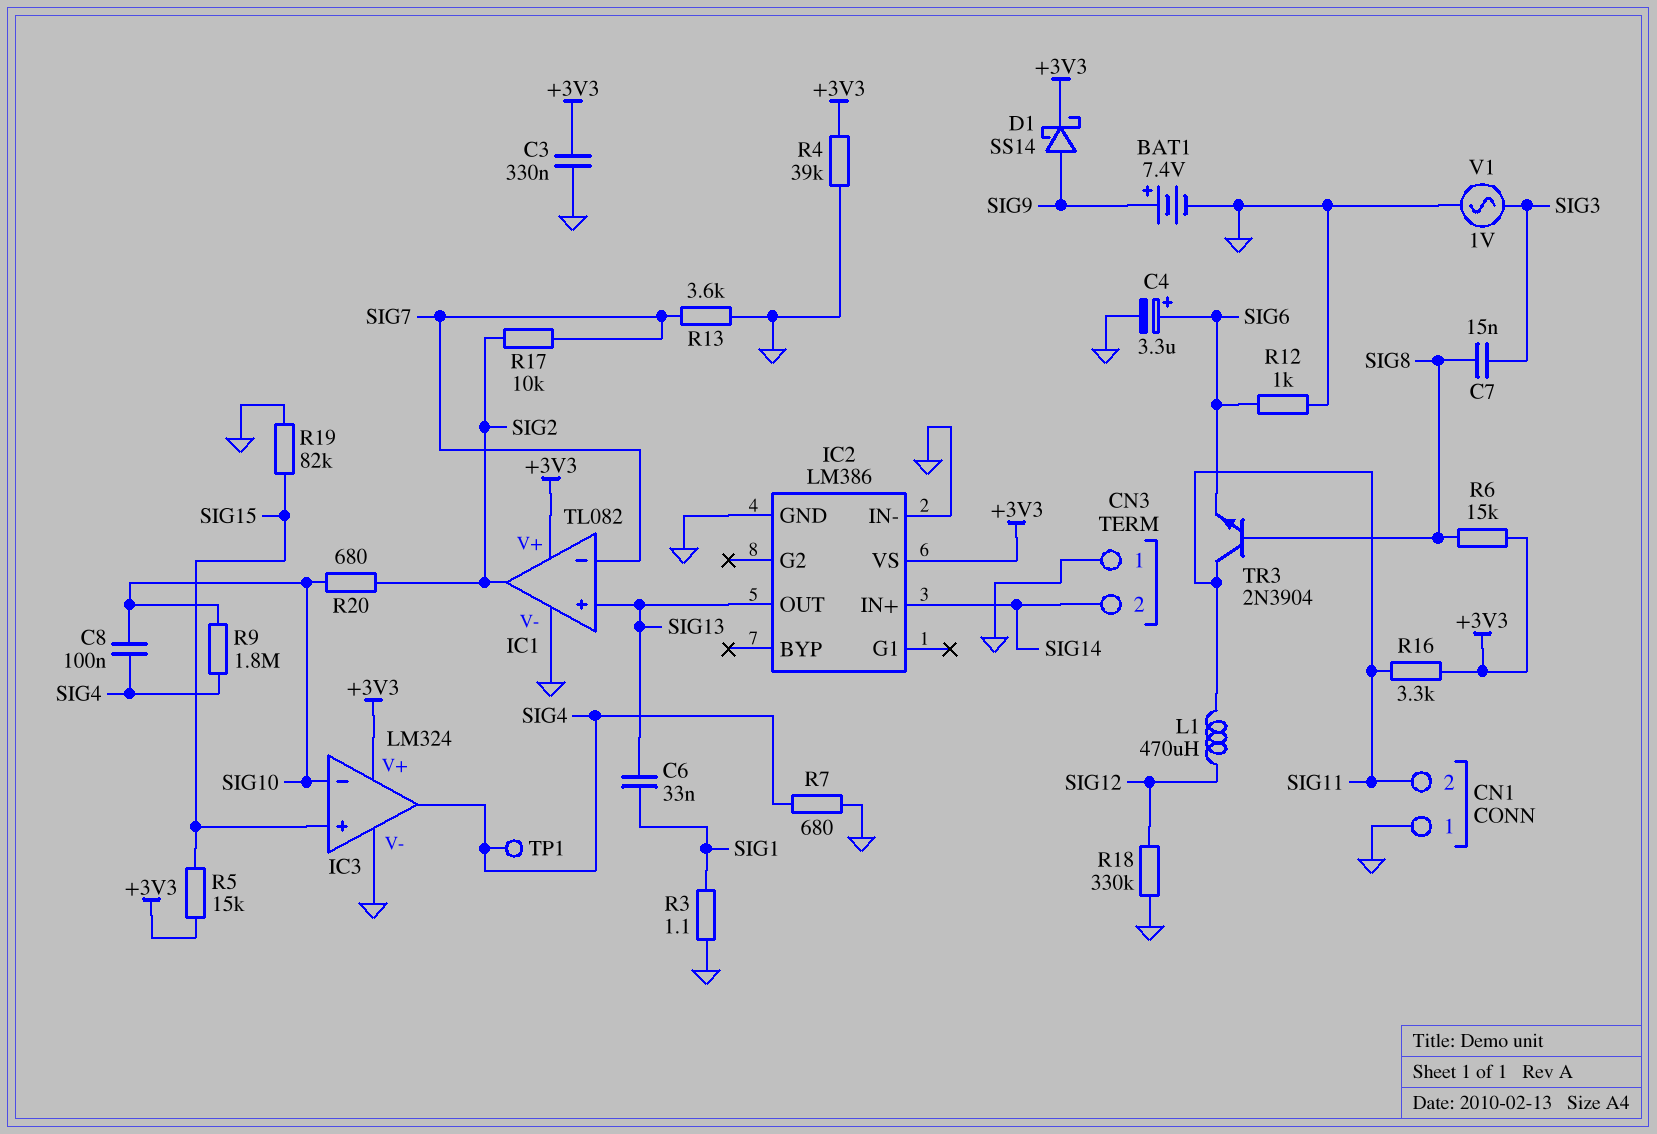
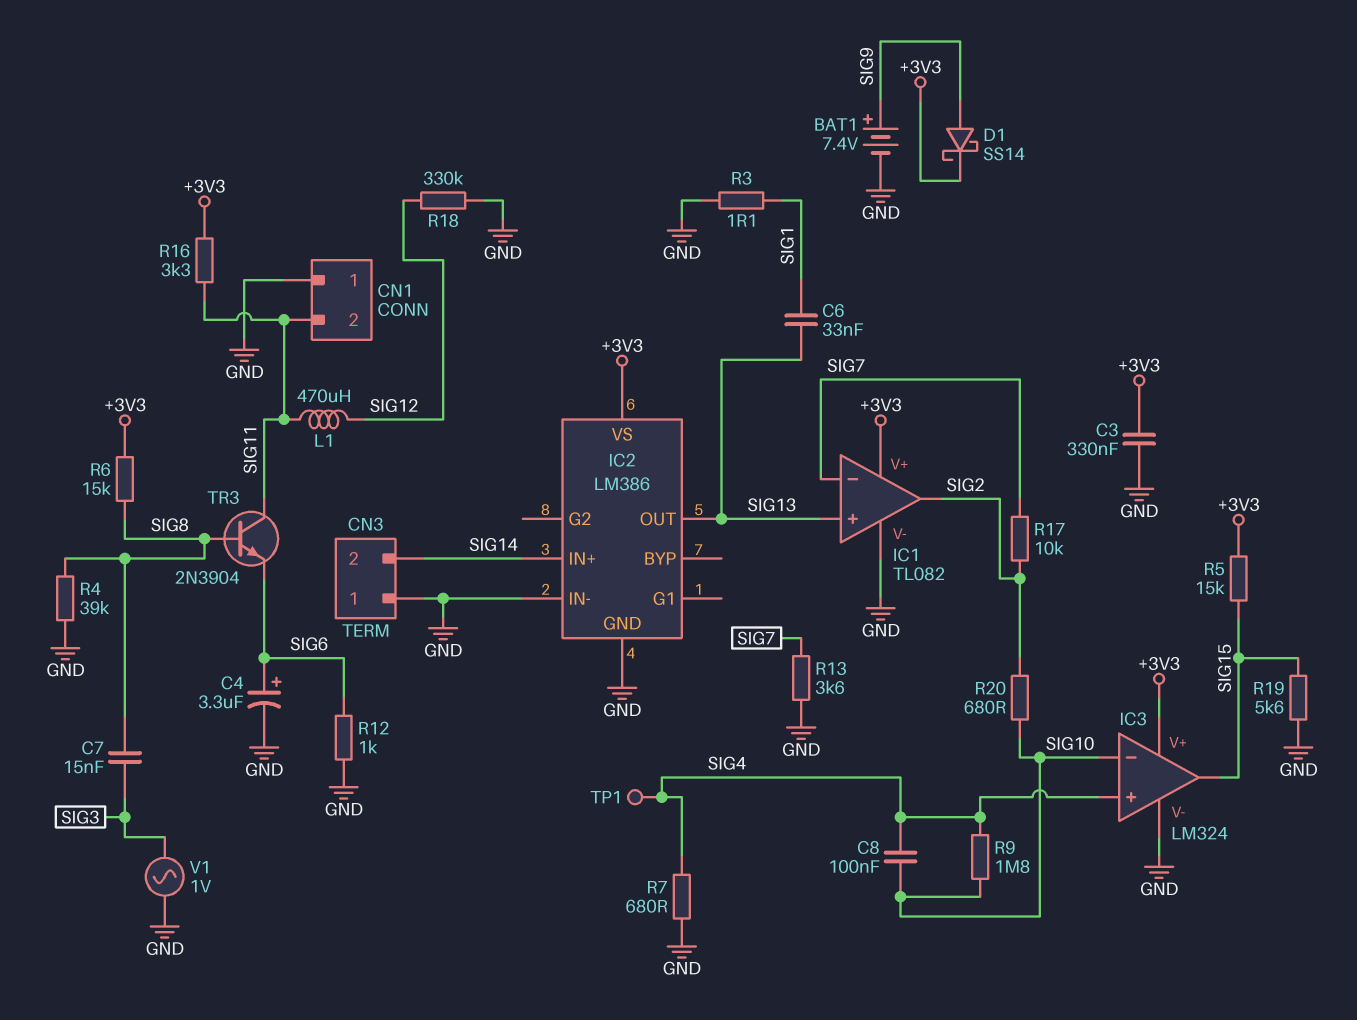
IC3 pin in+: SIG15 -> SIG4
IC3 pin out: SIG4 -> SIG15
R4: 39k (+3V3, GND) -> 39k (GND, SIG8)
R19: 82k (GND, SIG15) -> 5.6k (GND, SIG15)

